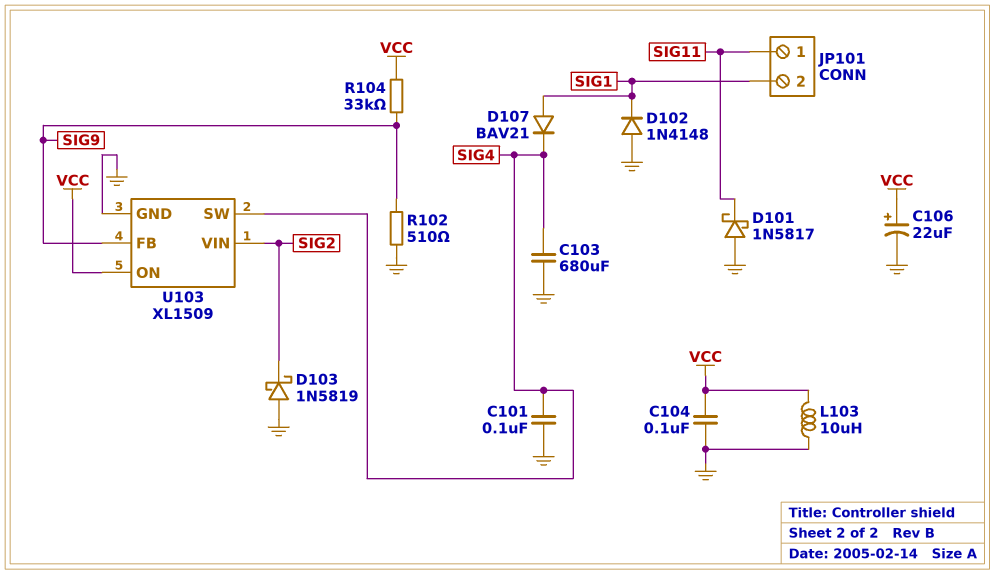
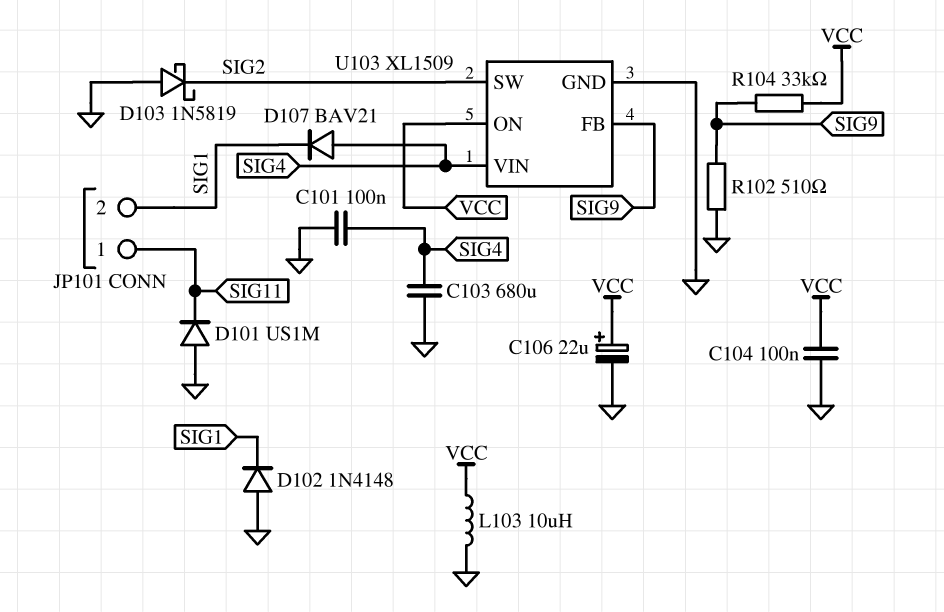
D101: schottky 1N5817 (A GND, K SIG11) -> diode US1M (A GND, K SIG11)
D107: diode BAV21 (A SIG1, K SIG4) -> diode BAV21 (A SIG4, K SIG1)
U103 pin SW: SIG4 -> SIG2
U103 pin VIN: SIG2 -> SIG4

